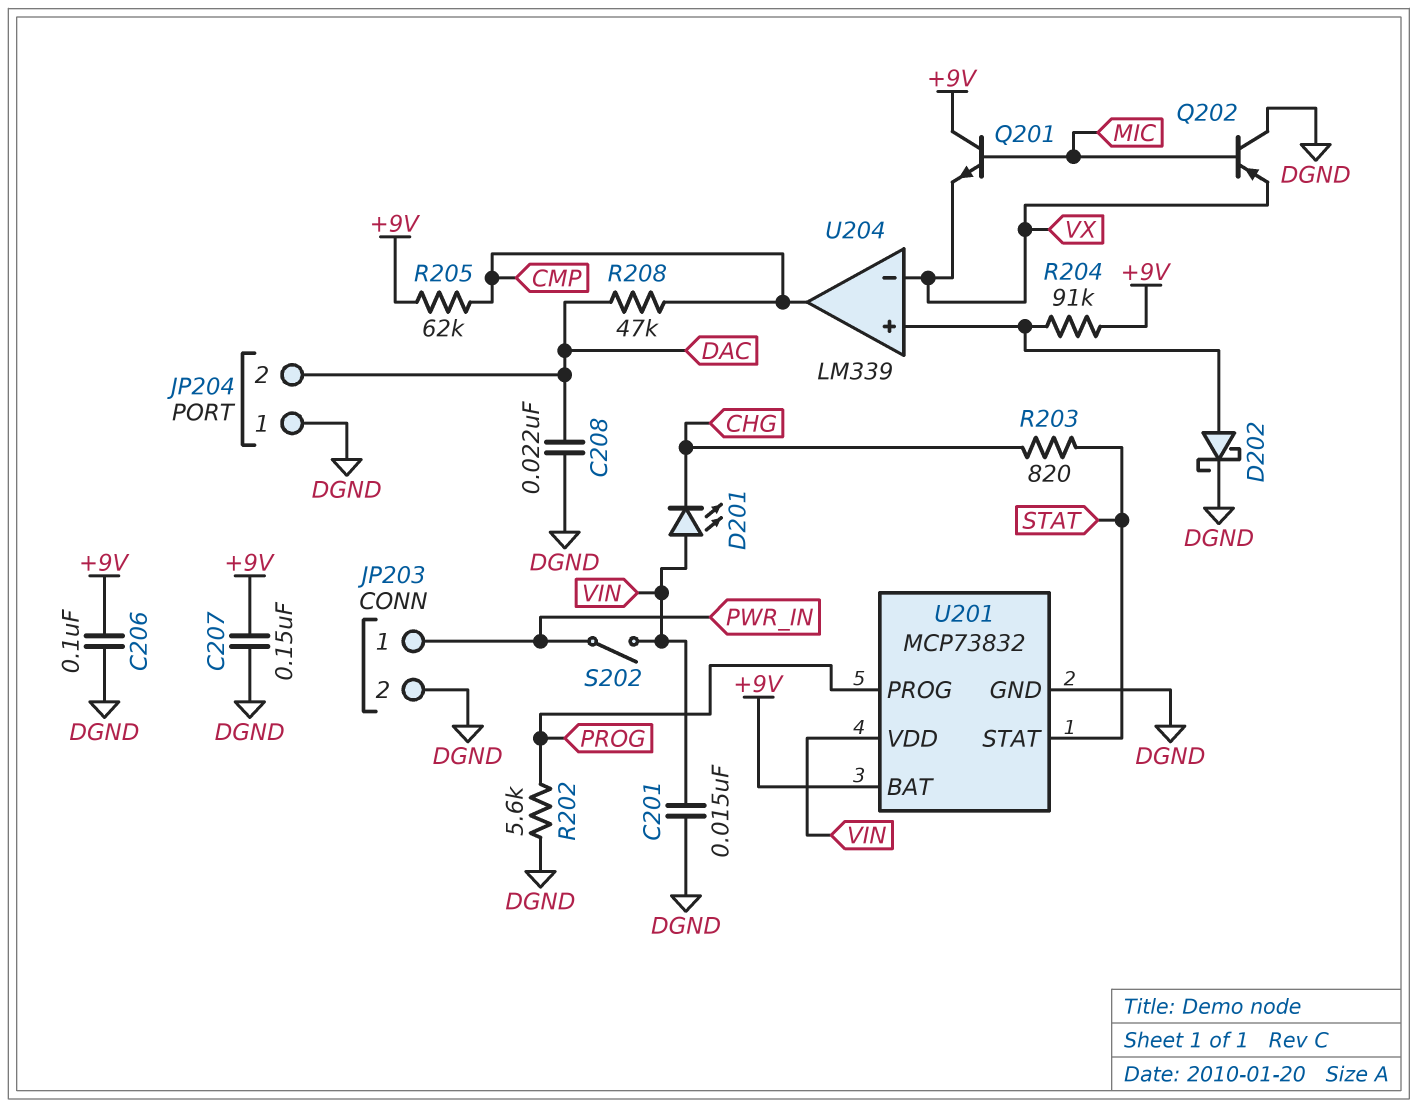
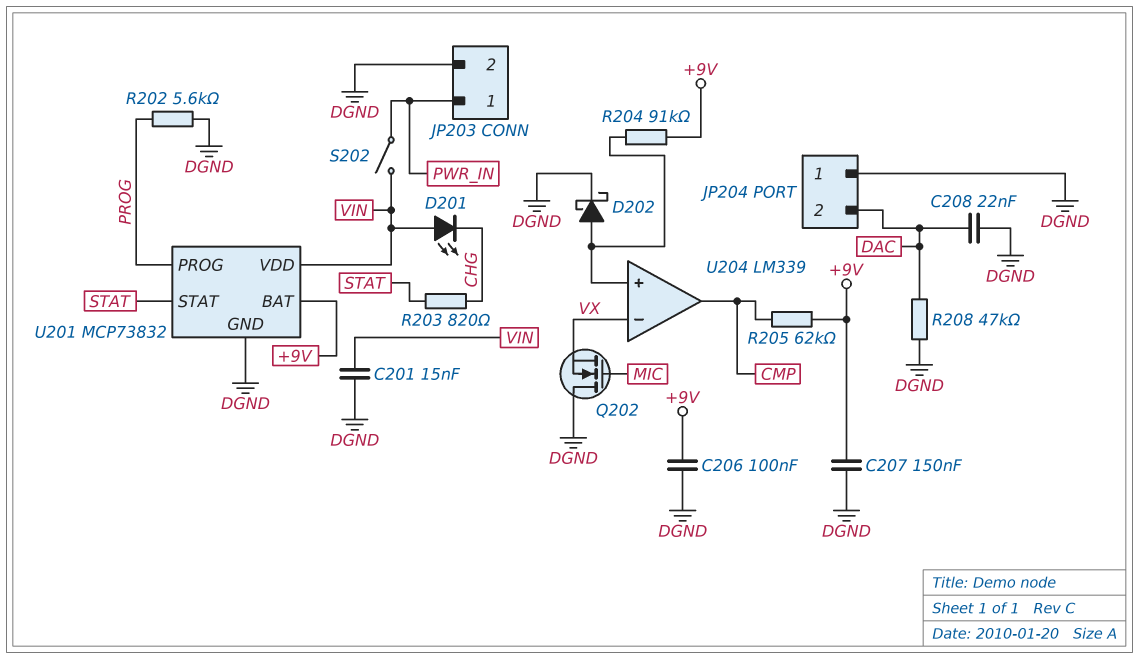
Q201: NPN (B MIC, C +9V, E VX) -> none
Q202: PNP (B MIC, C DGND, E VX) -> NMOS (G MIC, D DGND, S VX)
R208: 47k (CMP, DAC) -> 47k (DAC, DGND)

